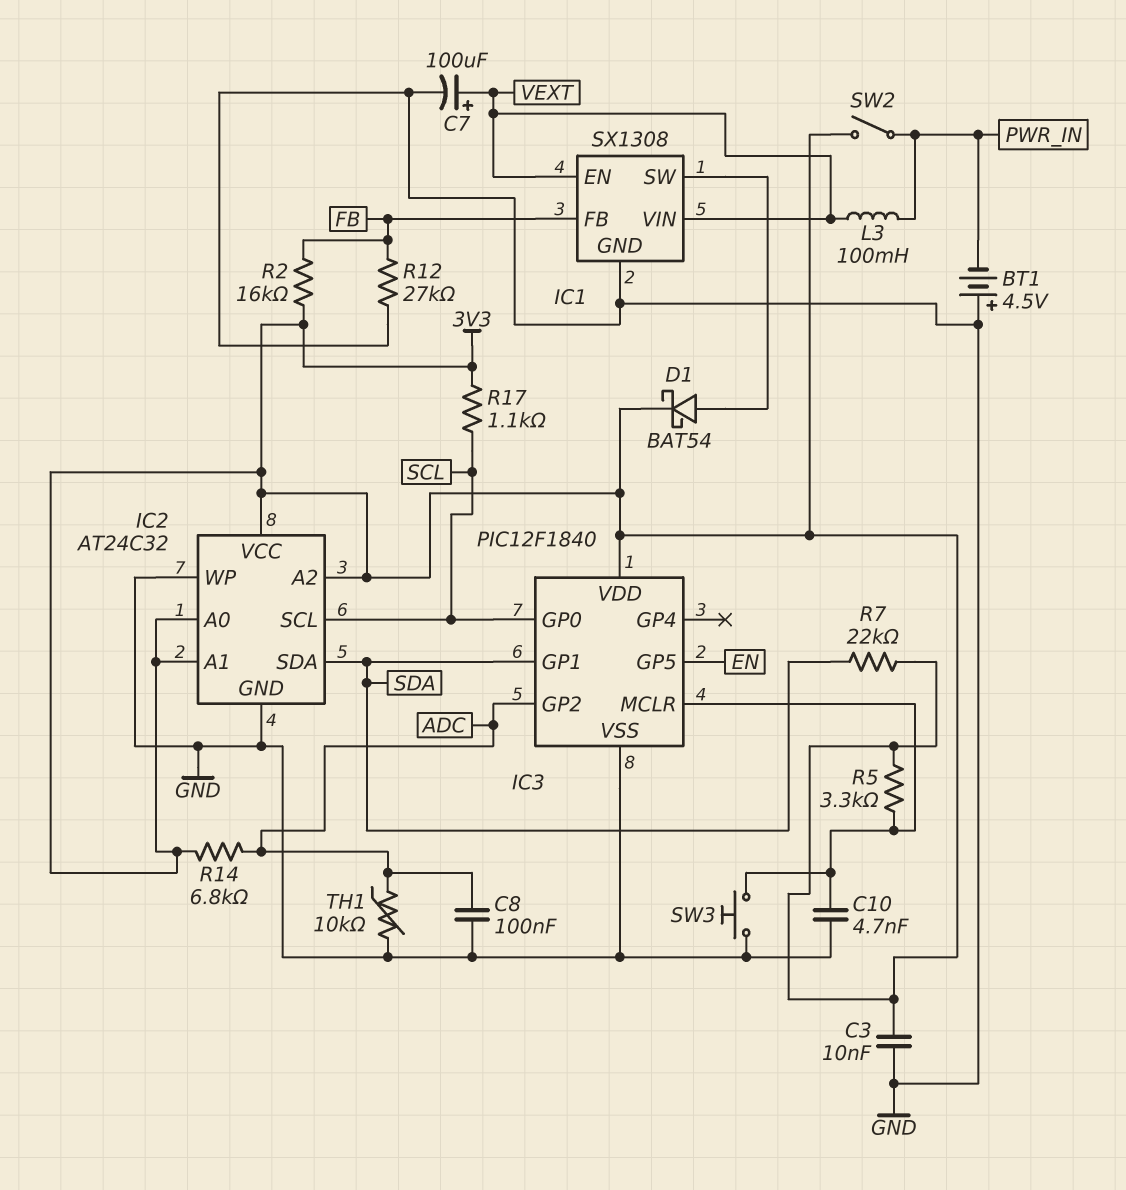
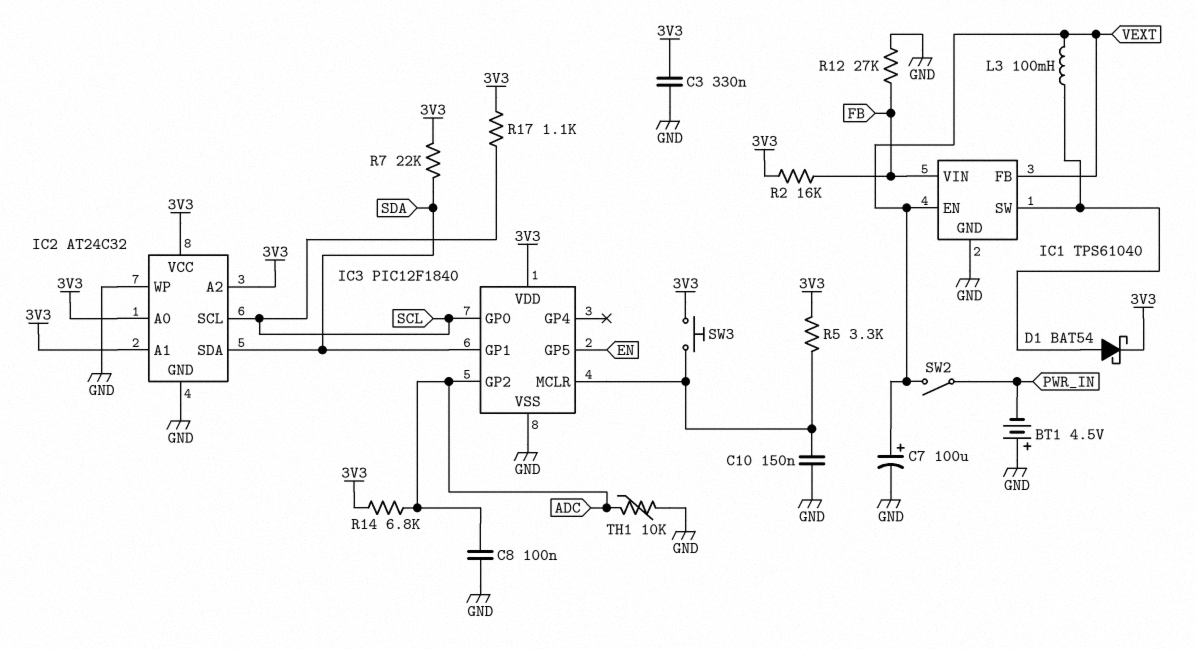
C3: 10nF (3V3, GND) -> 330nF (3V3, GND)
C10: 4.7nF (GND, IC3/MCLR) -> 150nF (GND, IC3/MCLR)
IC1: SX1308 -> TPS61040
IC1 pin FB: FB -> VEXT
IC1 pin VIN: VEXT -> FB
L3: 100mH (PWR_IN, VEXT) -> 100mH (IC1/SW, VEXT)
SW2: switch (3V3, PWR_IN) -> switch (PWR_IN, VEXT)
SW3: button (GND, IC3/MCLR) -> button (3V3, IC3/MCLR)

